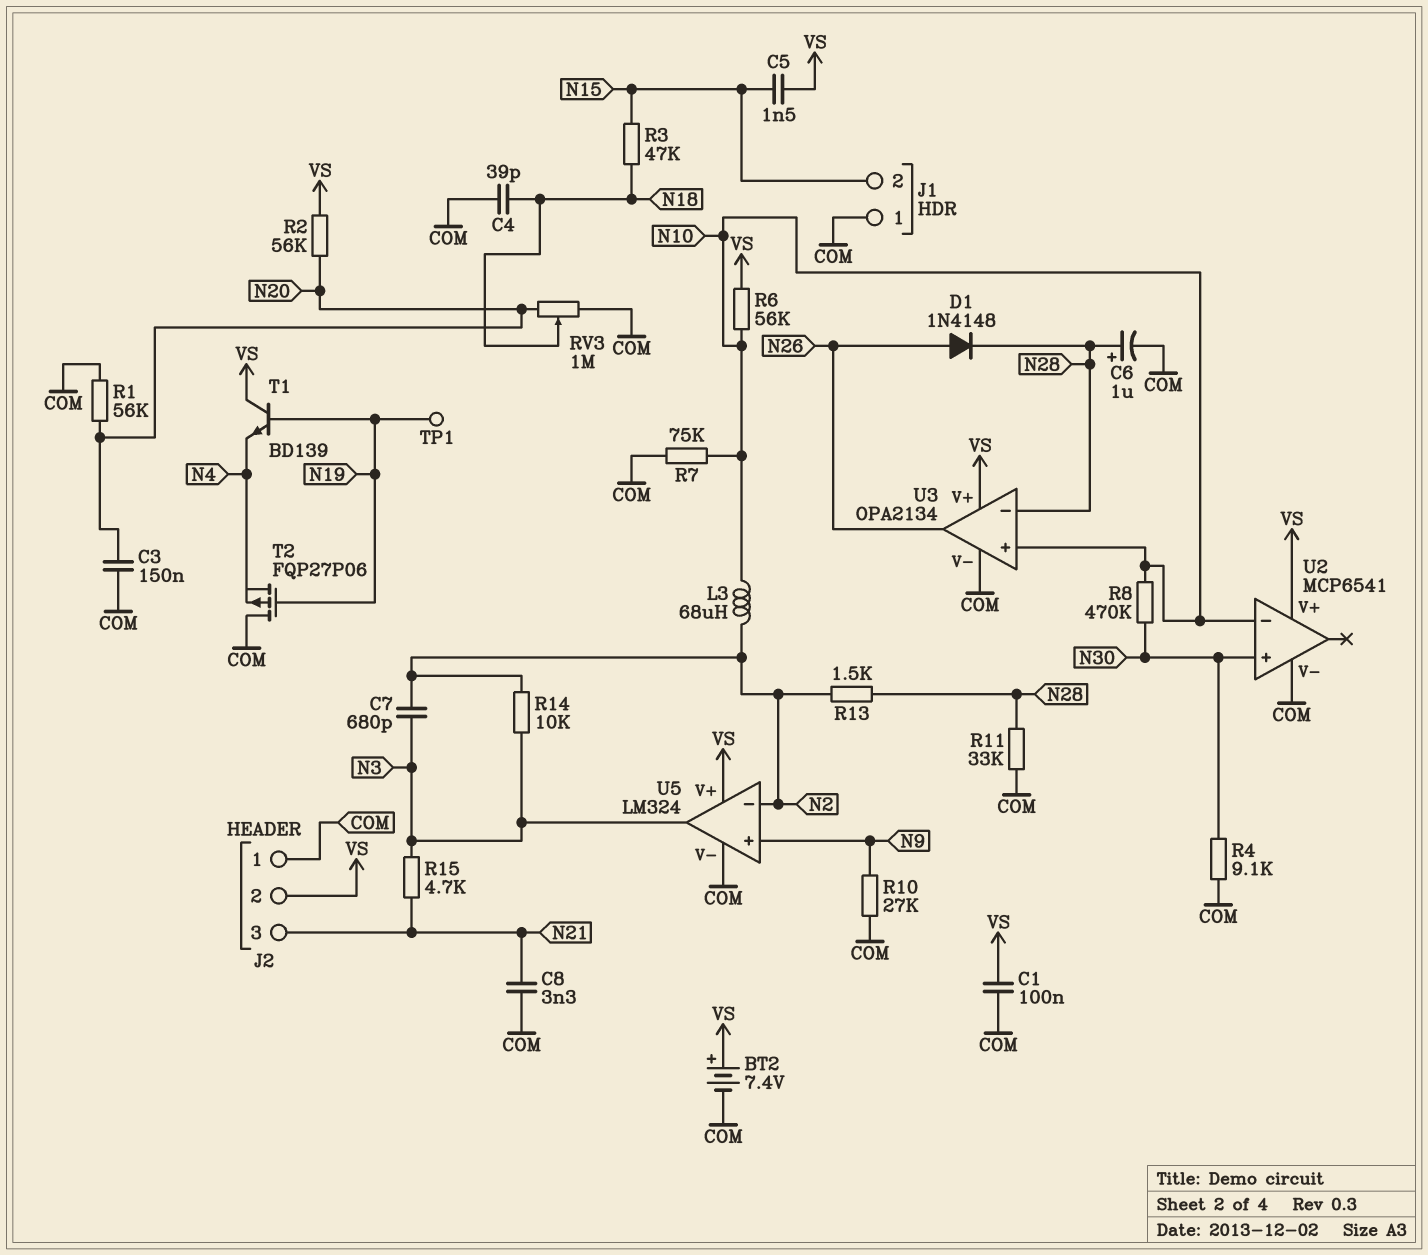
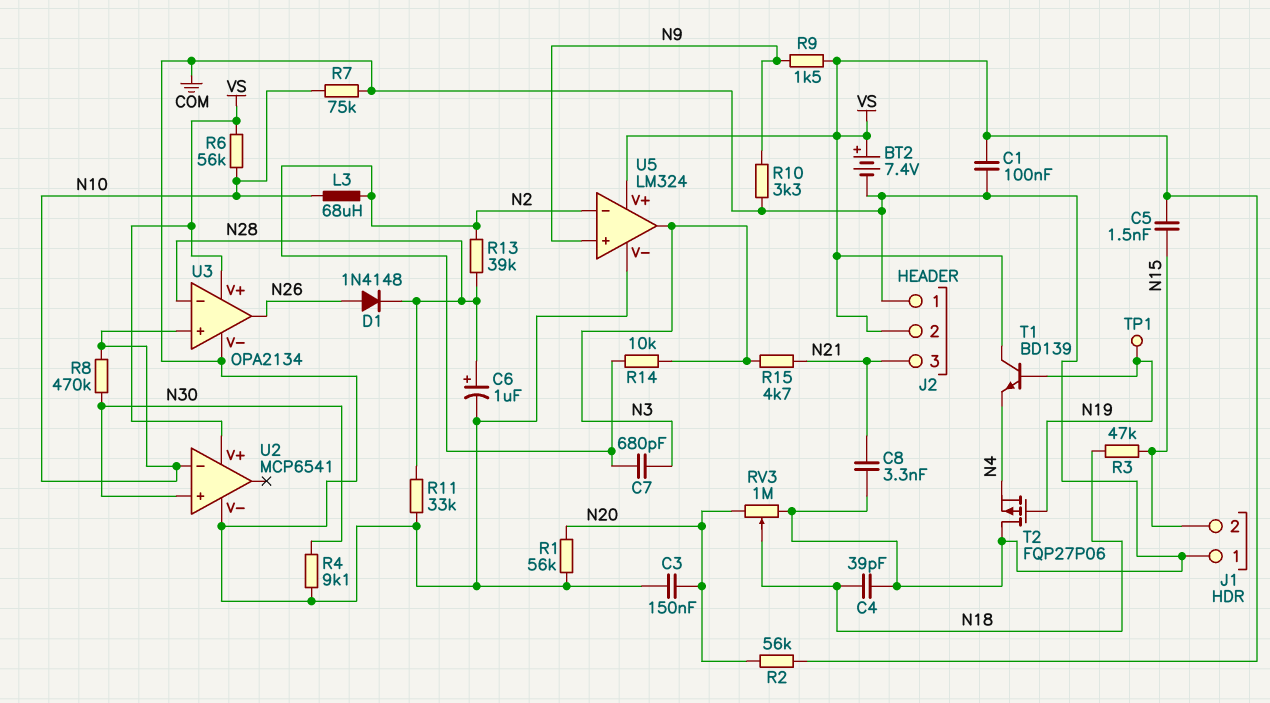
R9: none -> 1.5k (N9, VS)
R10: 27k (COM, N9) -> 3.3k (COM, N9)
R13: 1.5k (N2, N28) -> 39k (N2, N28)

